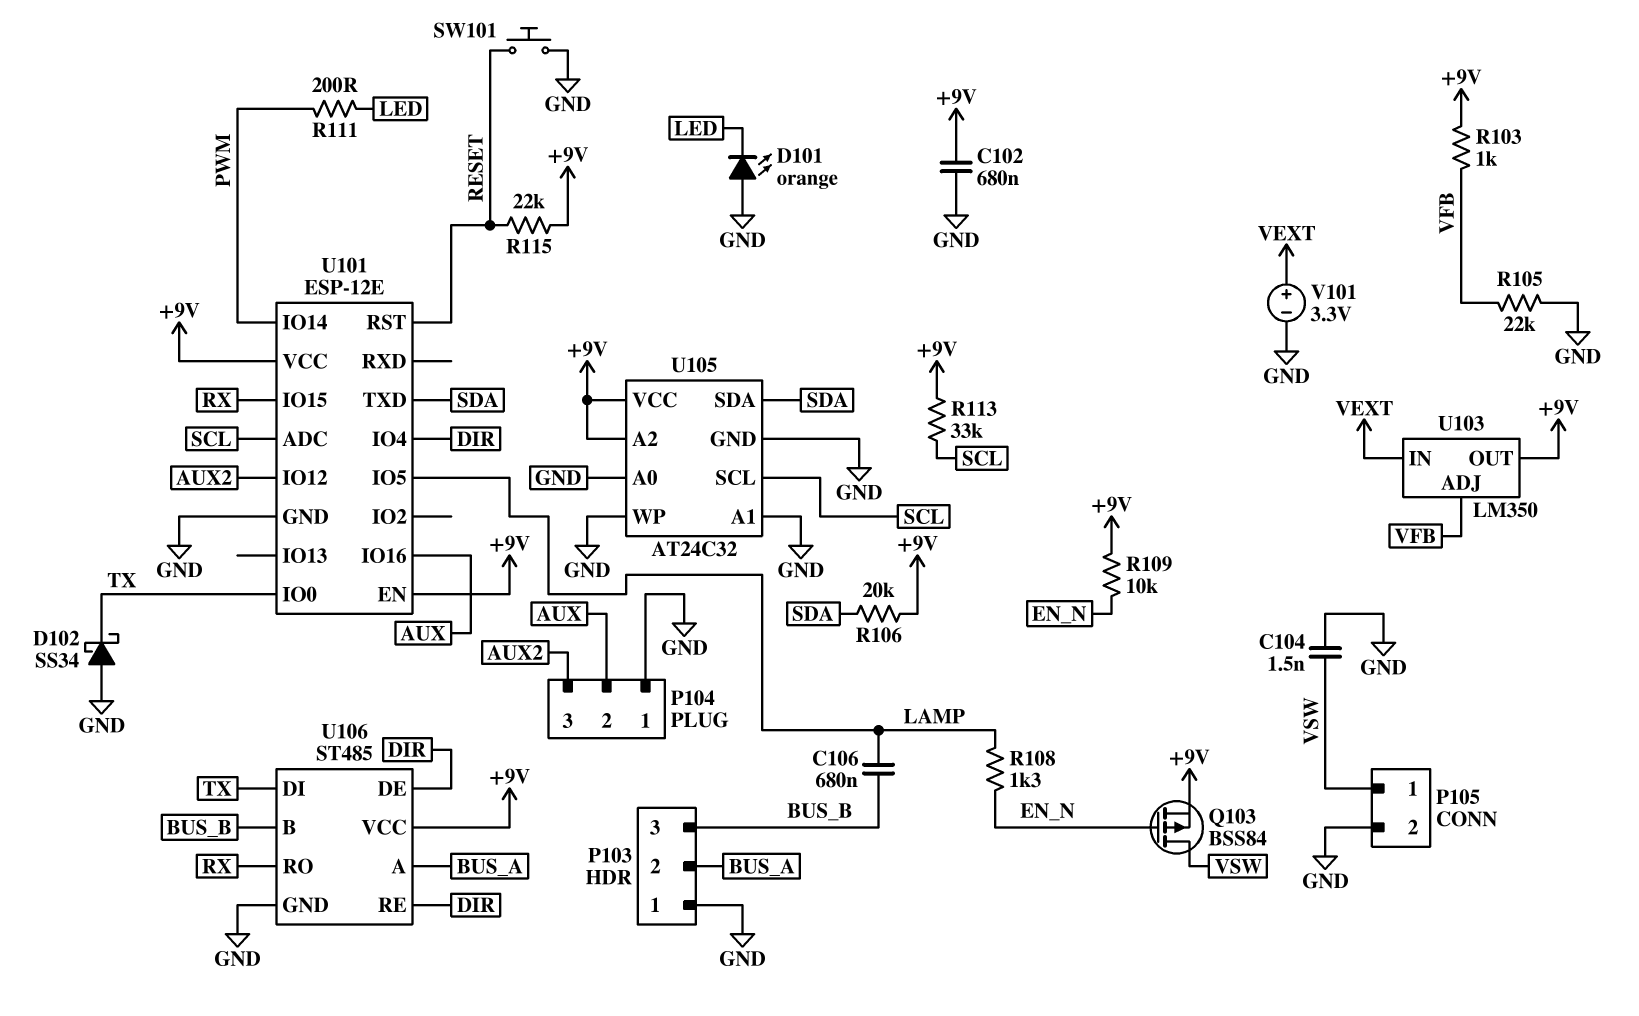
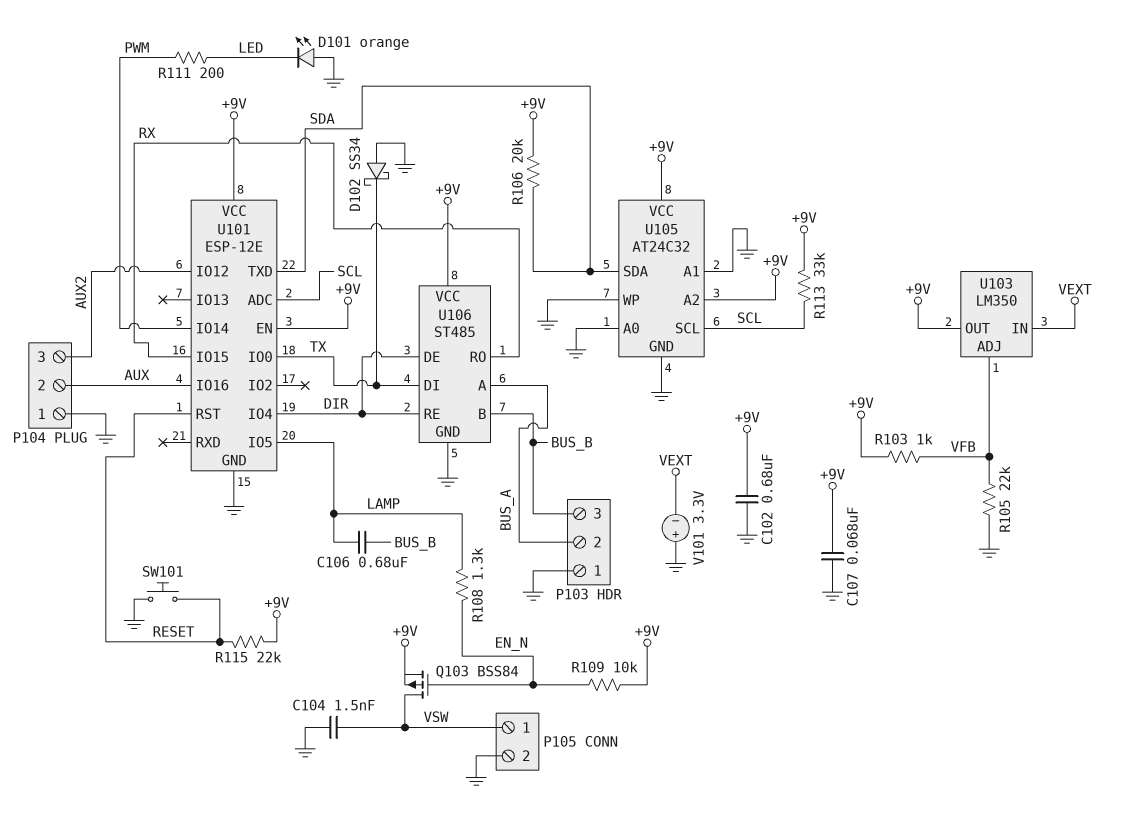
C107: none -> 68nF (+9V, GND)
V101: 3.3V (plus VEXT, minus GND) -> 3.3V (plus GND, minus VEXT)

